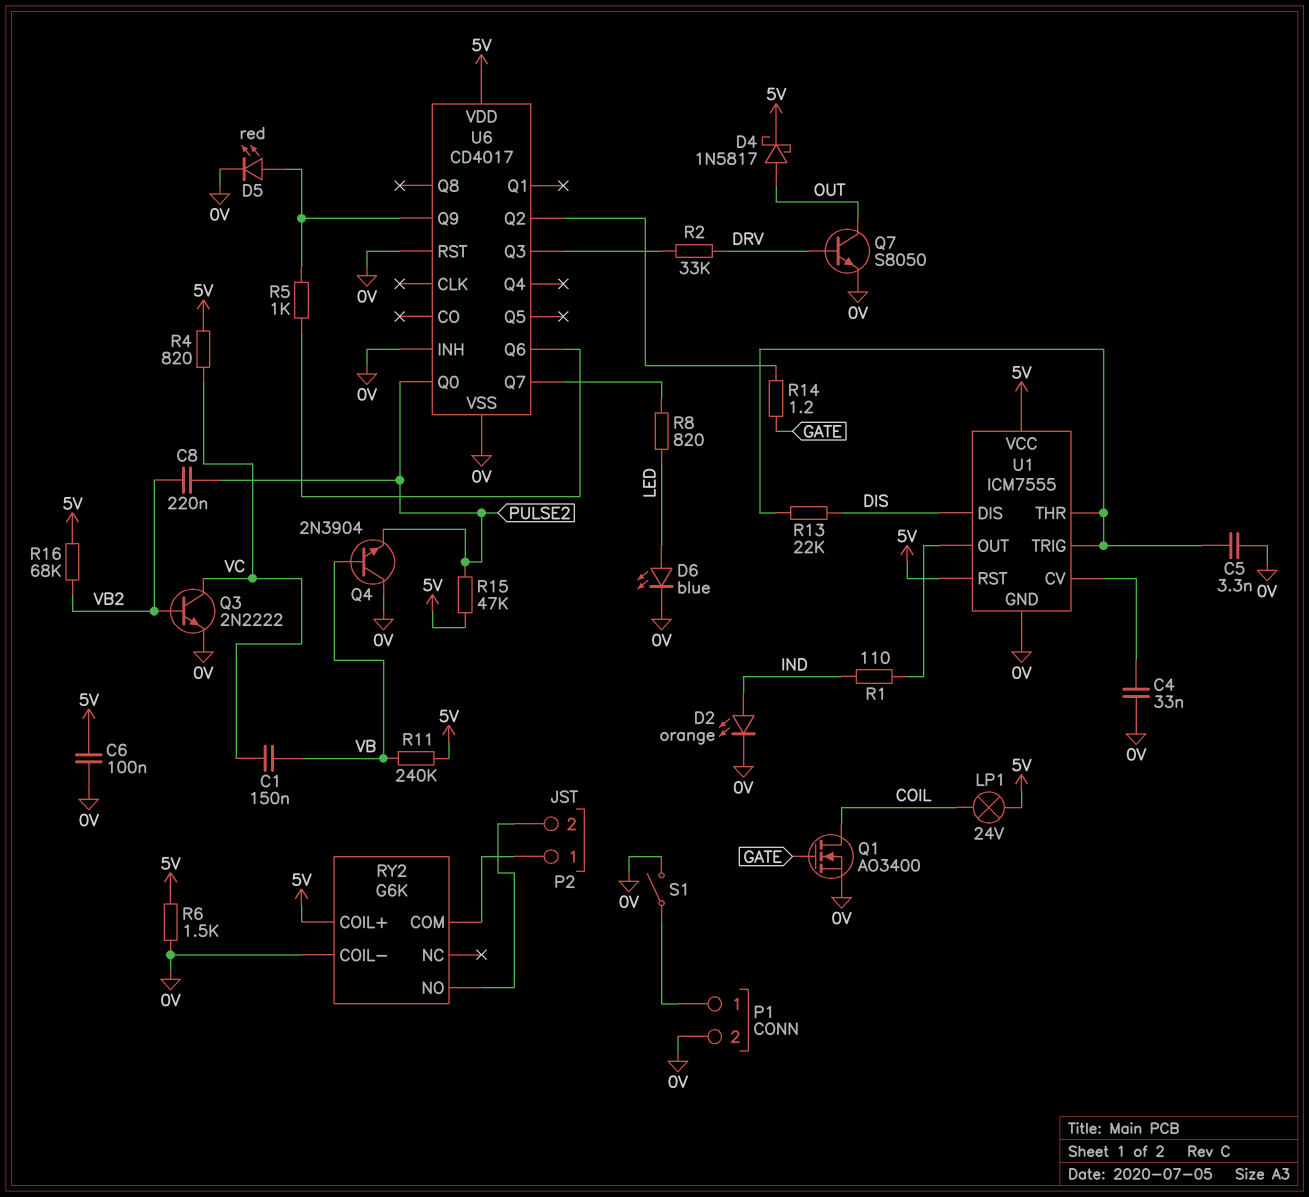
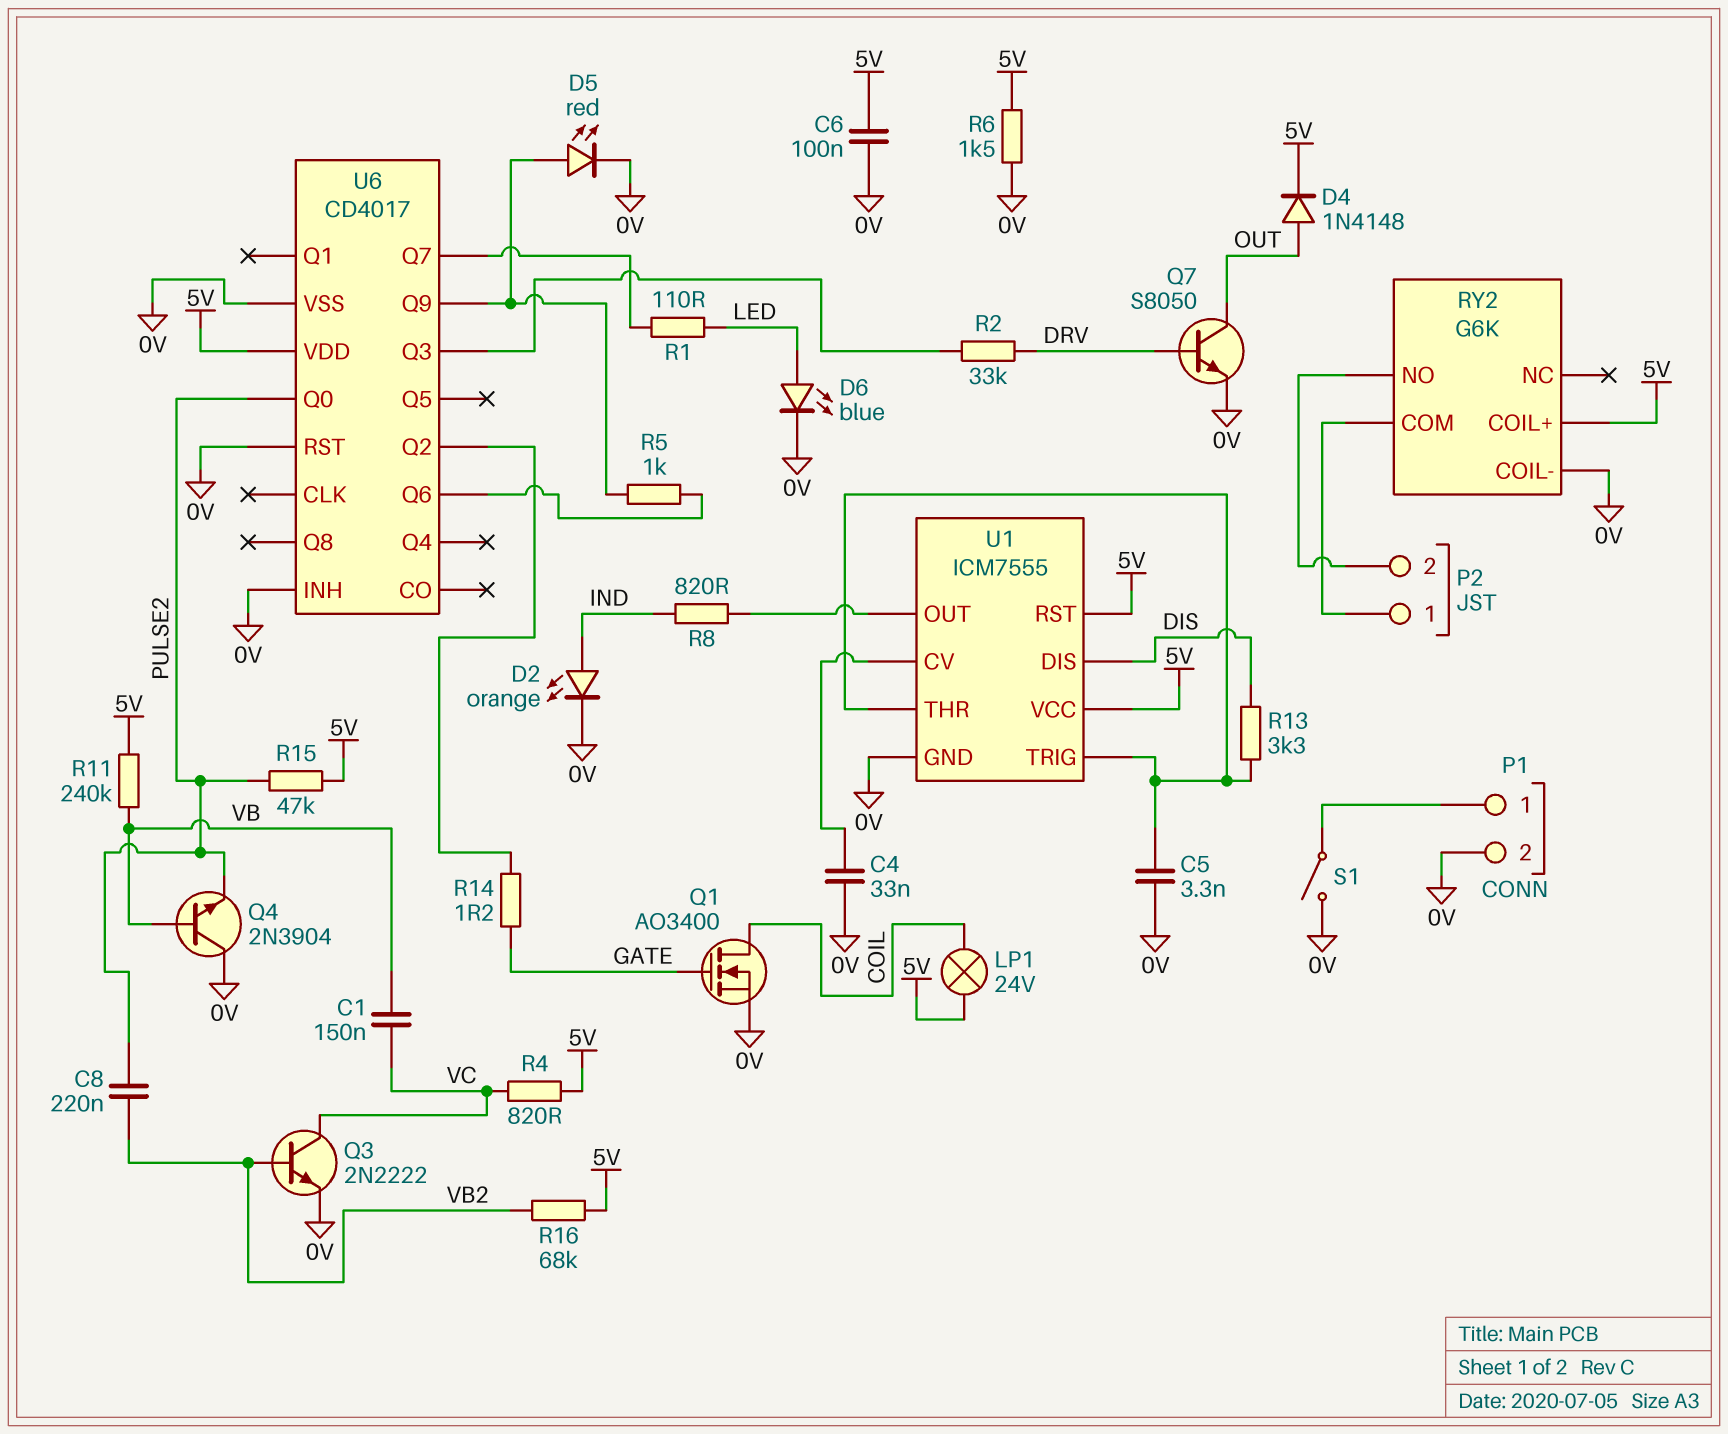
D4: schottky 1N5817 (A OUT, K 5V) -> diode 1N4148 (A OUT, K 5V)
R1: 110 (IND, U1/OUT) -> 110 (LED, U6/Q7)
R8: 820 (LED, U6/Q7) -> 820 (IND, U1/OUT)
R13: 22k (DIS, U1/THR) -> 3.3k (DIS, U1/THR)

